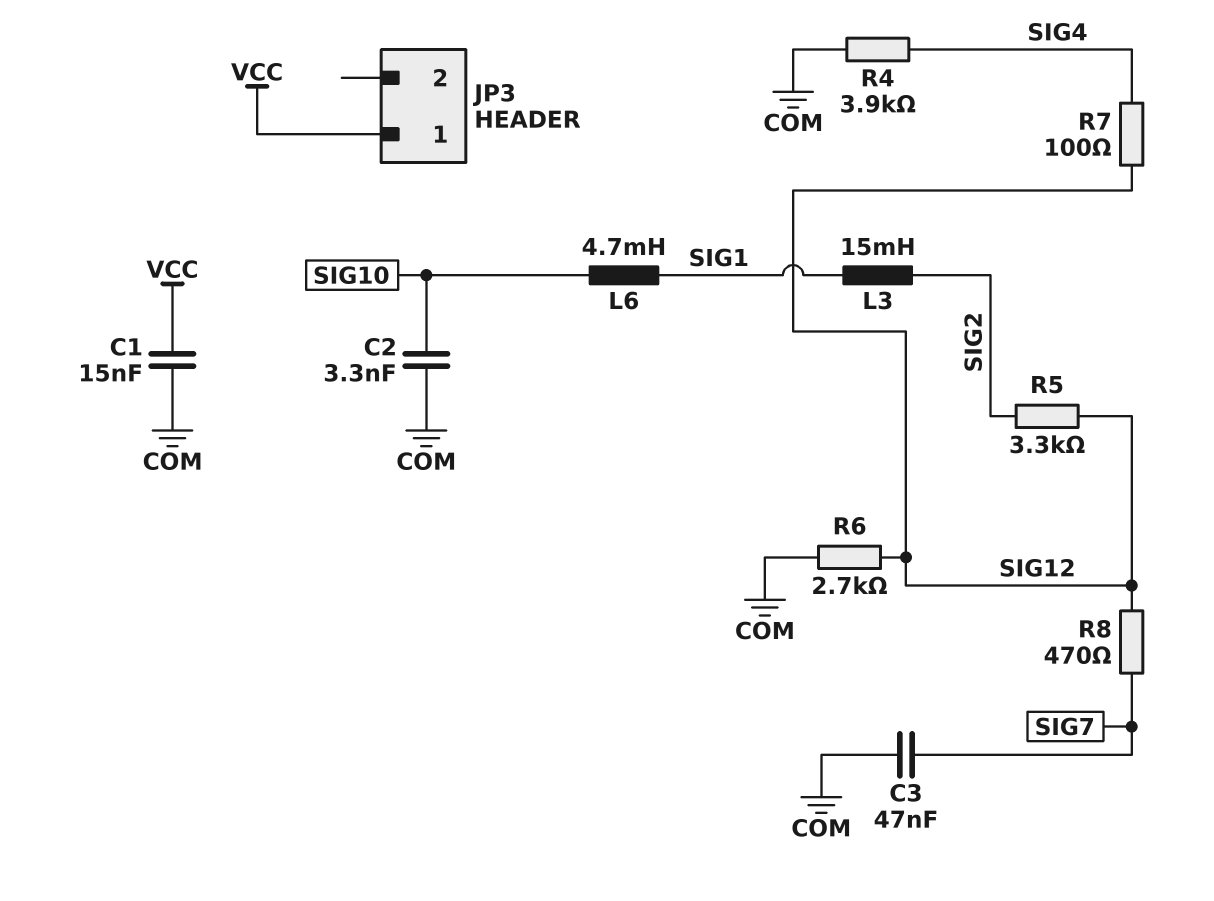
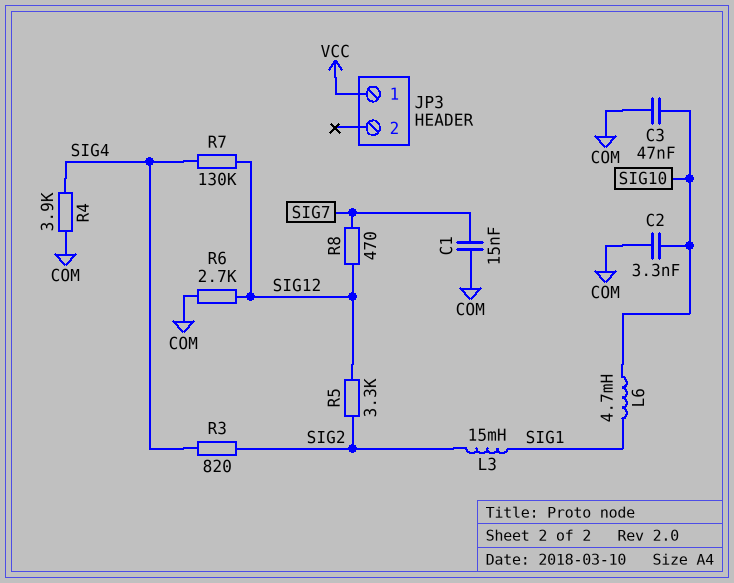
C1: 15nF (COM, VCC) -> 15nF (COM, SIG7)
C3: 47nF (COM, SIG7) -> 47nF (COM, SIG10)
R3: none -> 820 (SIG2, SIG4)
R7: 100 (SIG4, SIG12) -> 130k (SIG4, SIG12)

